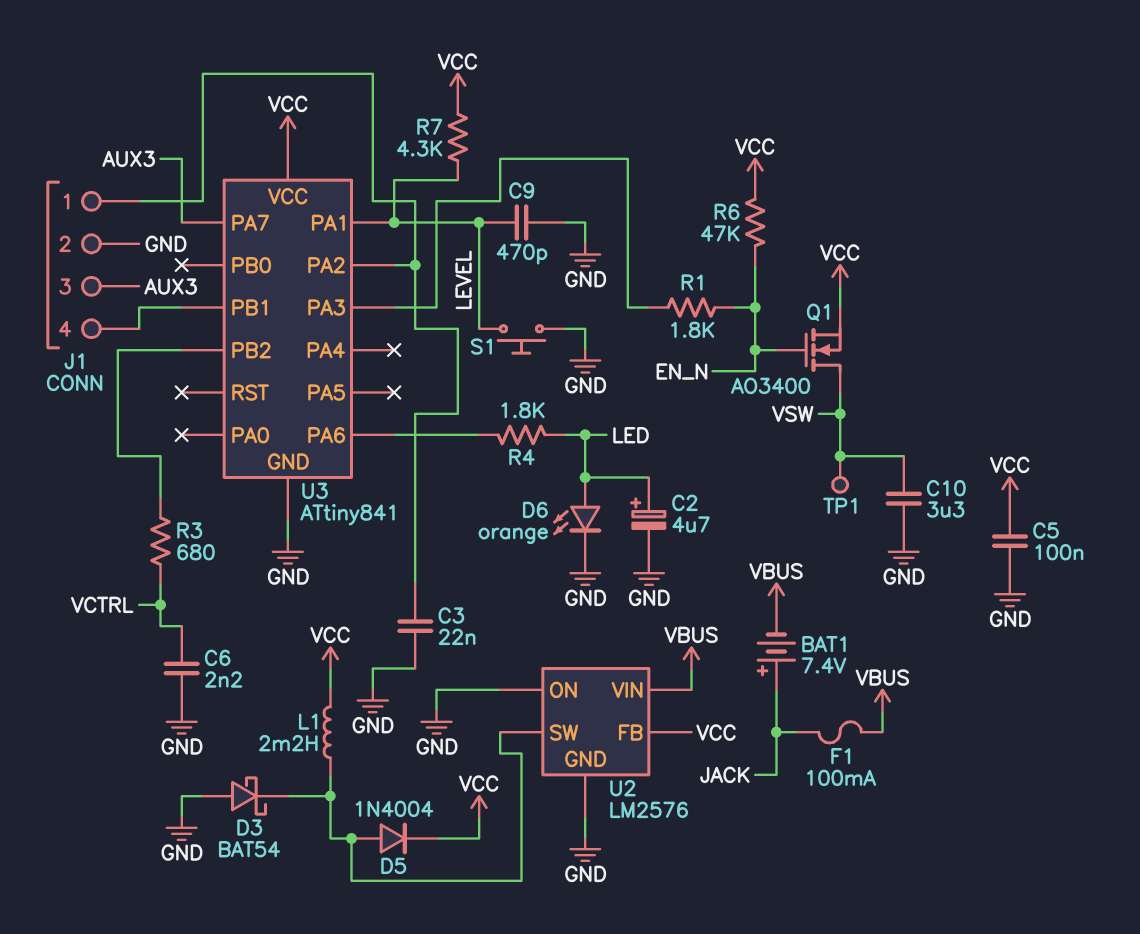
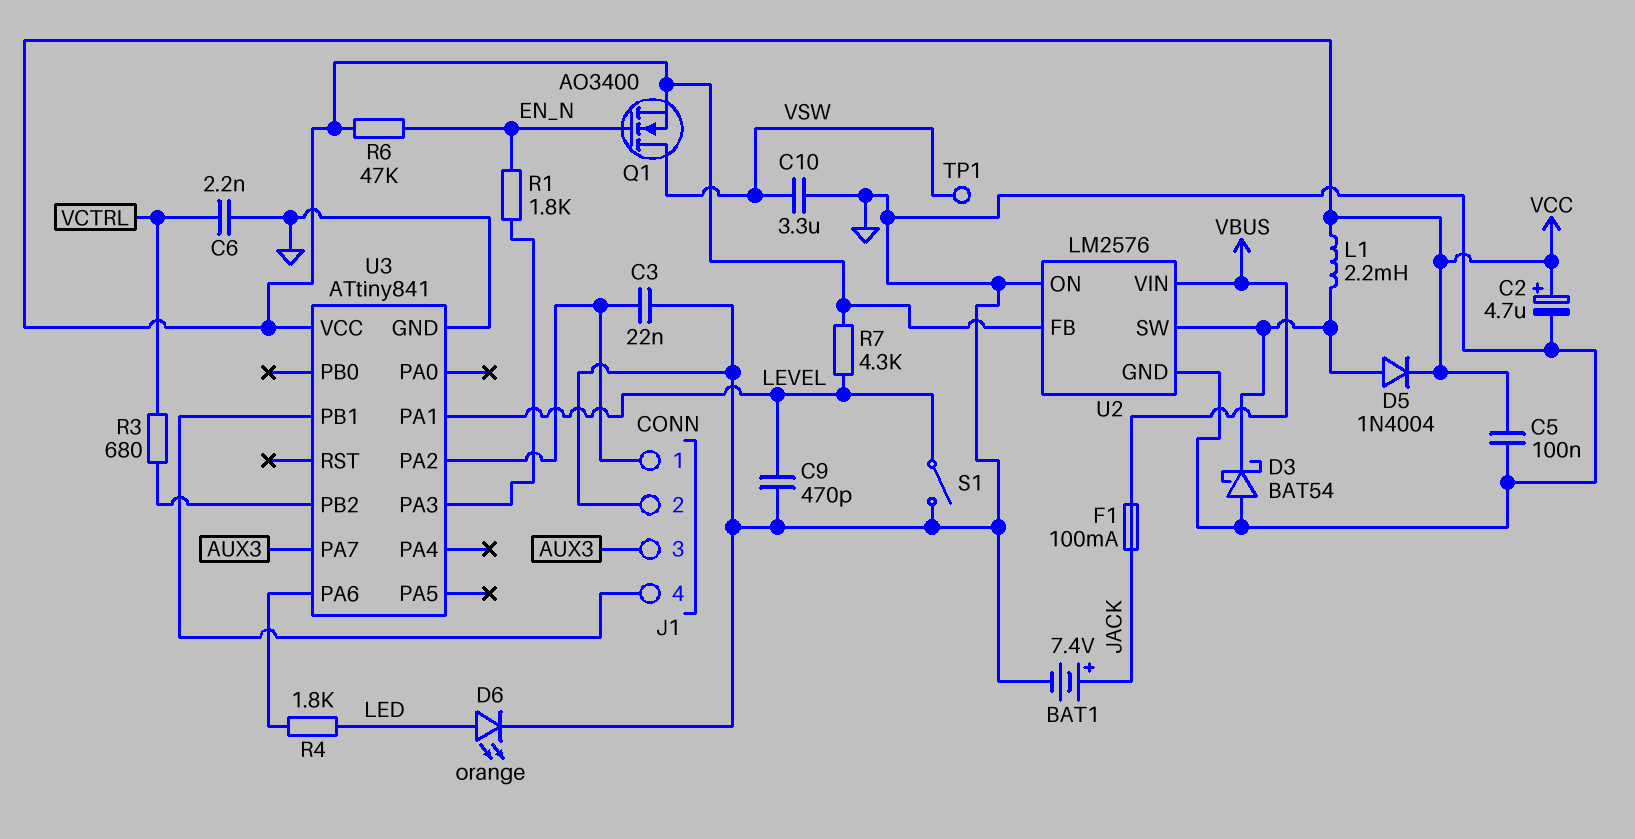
BAT1: 7.4V (plus JACK, minus VBUS) -> 7.4V (plus JACK, minus GND)
C2: 4.7uF (plus LED, minus GND) -> 4.7uF (plus VCC, minus GND)
S1: button (GND, LEVEL) -> switch (GND, LEVEL)

